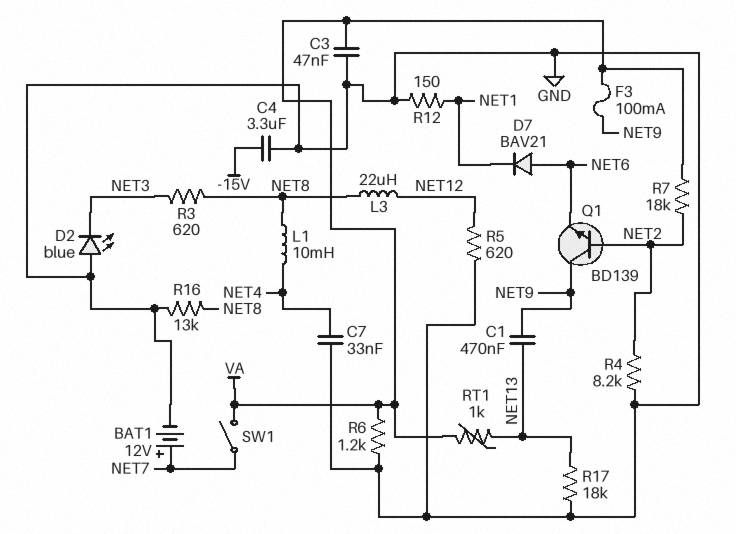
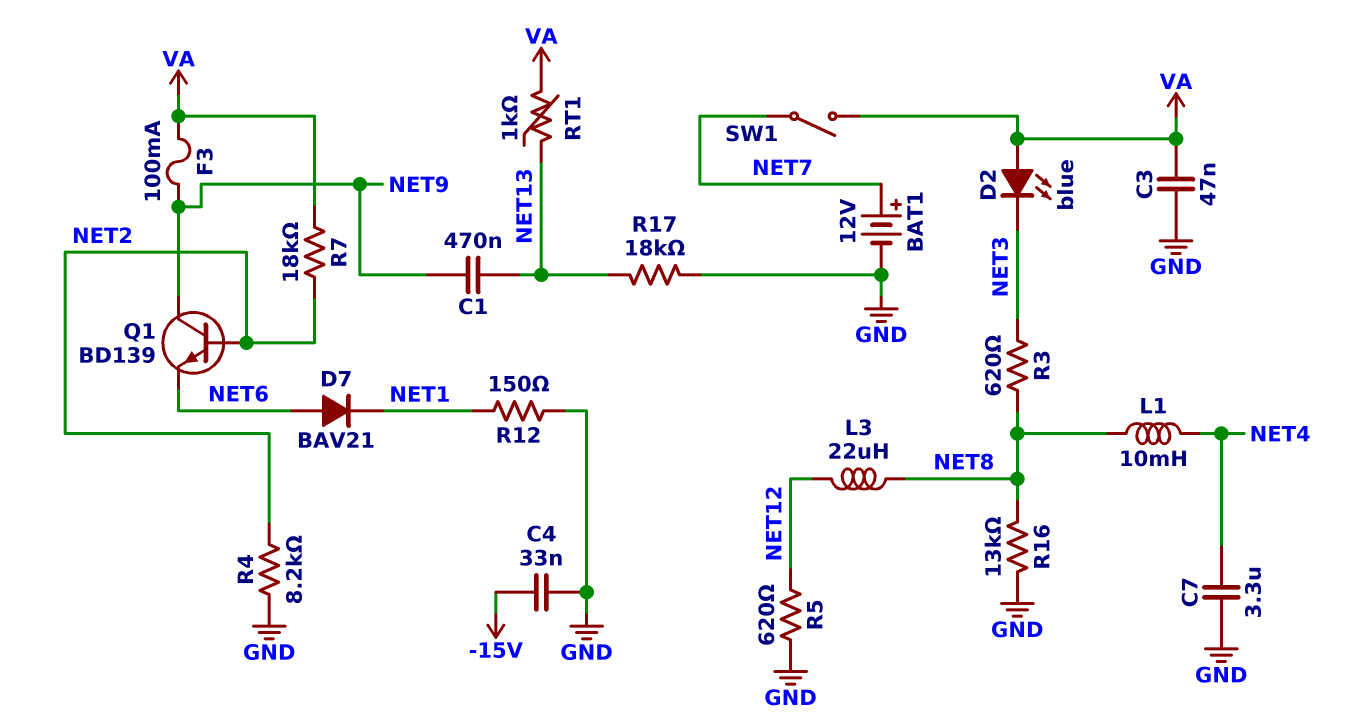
C4: 3.3uF (-15V, GND) -> 33nF (-15V, GND)
C7: 33nF (GND, NET4) -> 3.3uF (GND, NET4)
D2: LED blue (A GND, K NET3) -> LED blue (A VA, K NET3)
R6: 1.2k (GND, VA) -> none

